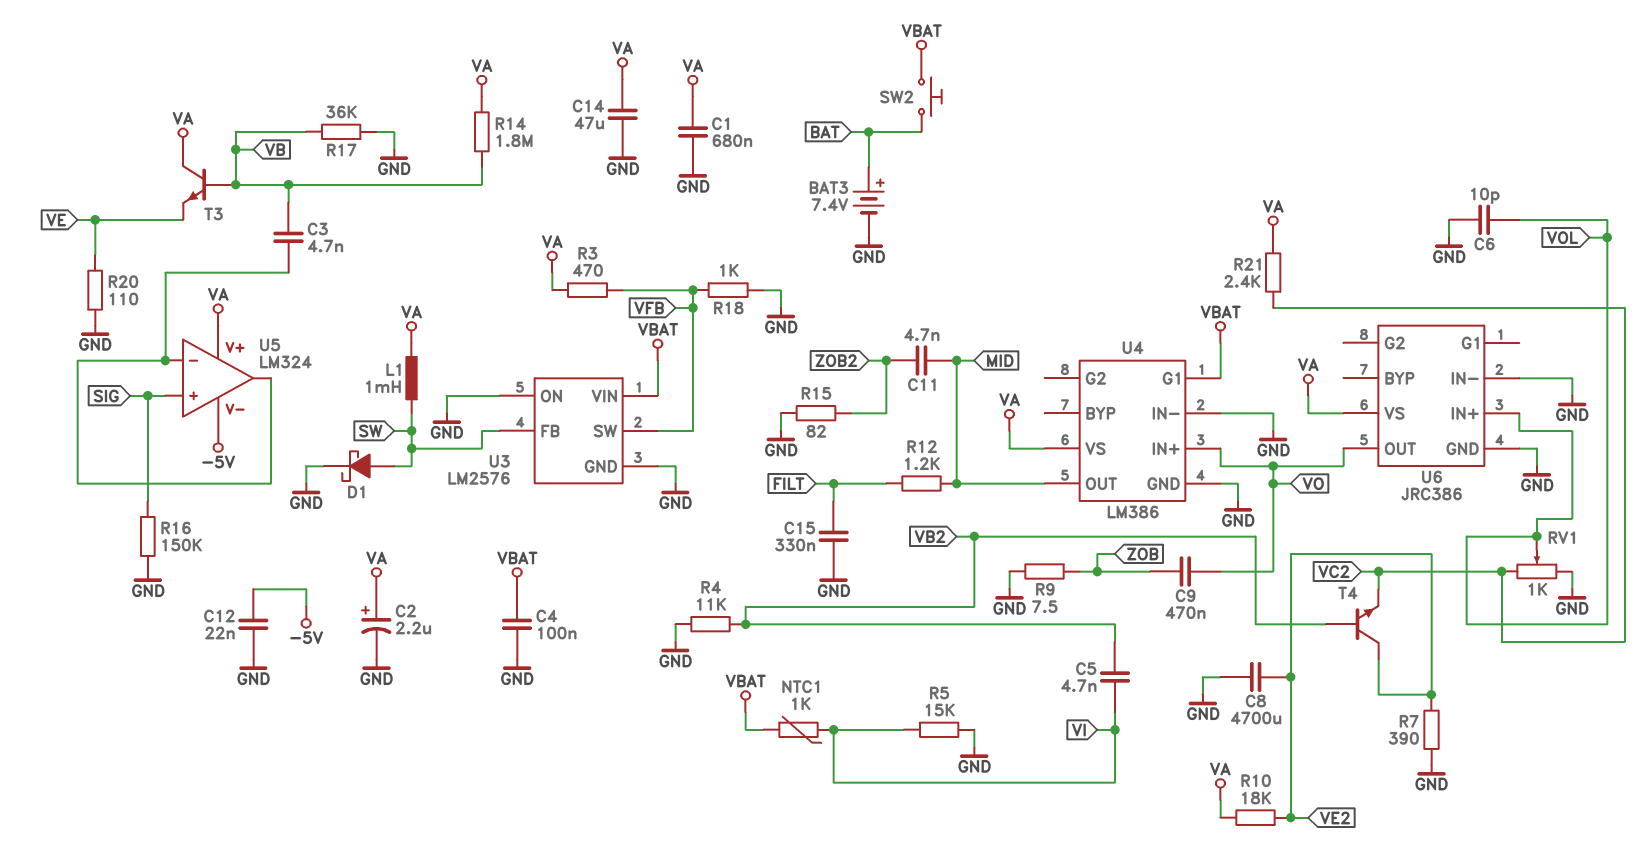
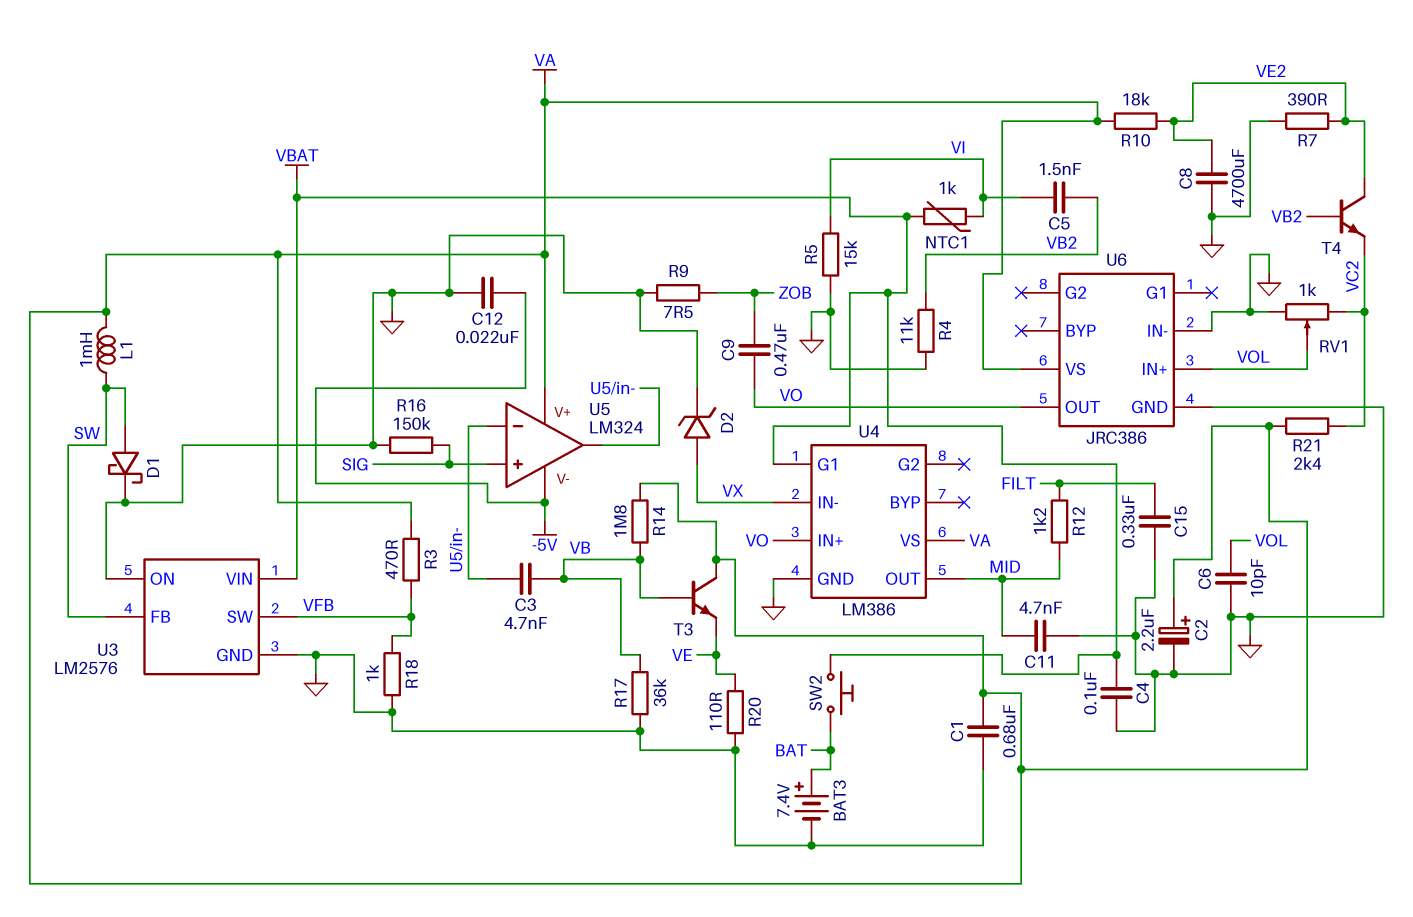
C5: 4.7nF (VB2, VI) -> 1.5nF (VB2, VI)
C11: 4.7nF (MID, ZOB2) -> 4.7nF (GND, MID)
C14: 47uF (GND, VA) -> none
D2: none -> zener (A VX, K GND)
R15: 82 (GND, ZOB2) -> none
U4 pin IN-: GND -> VX

